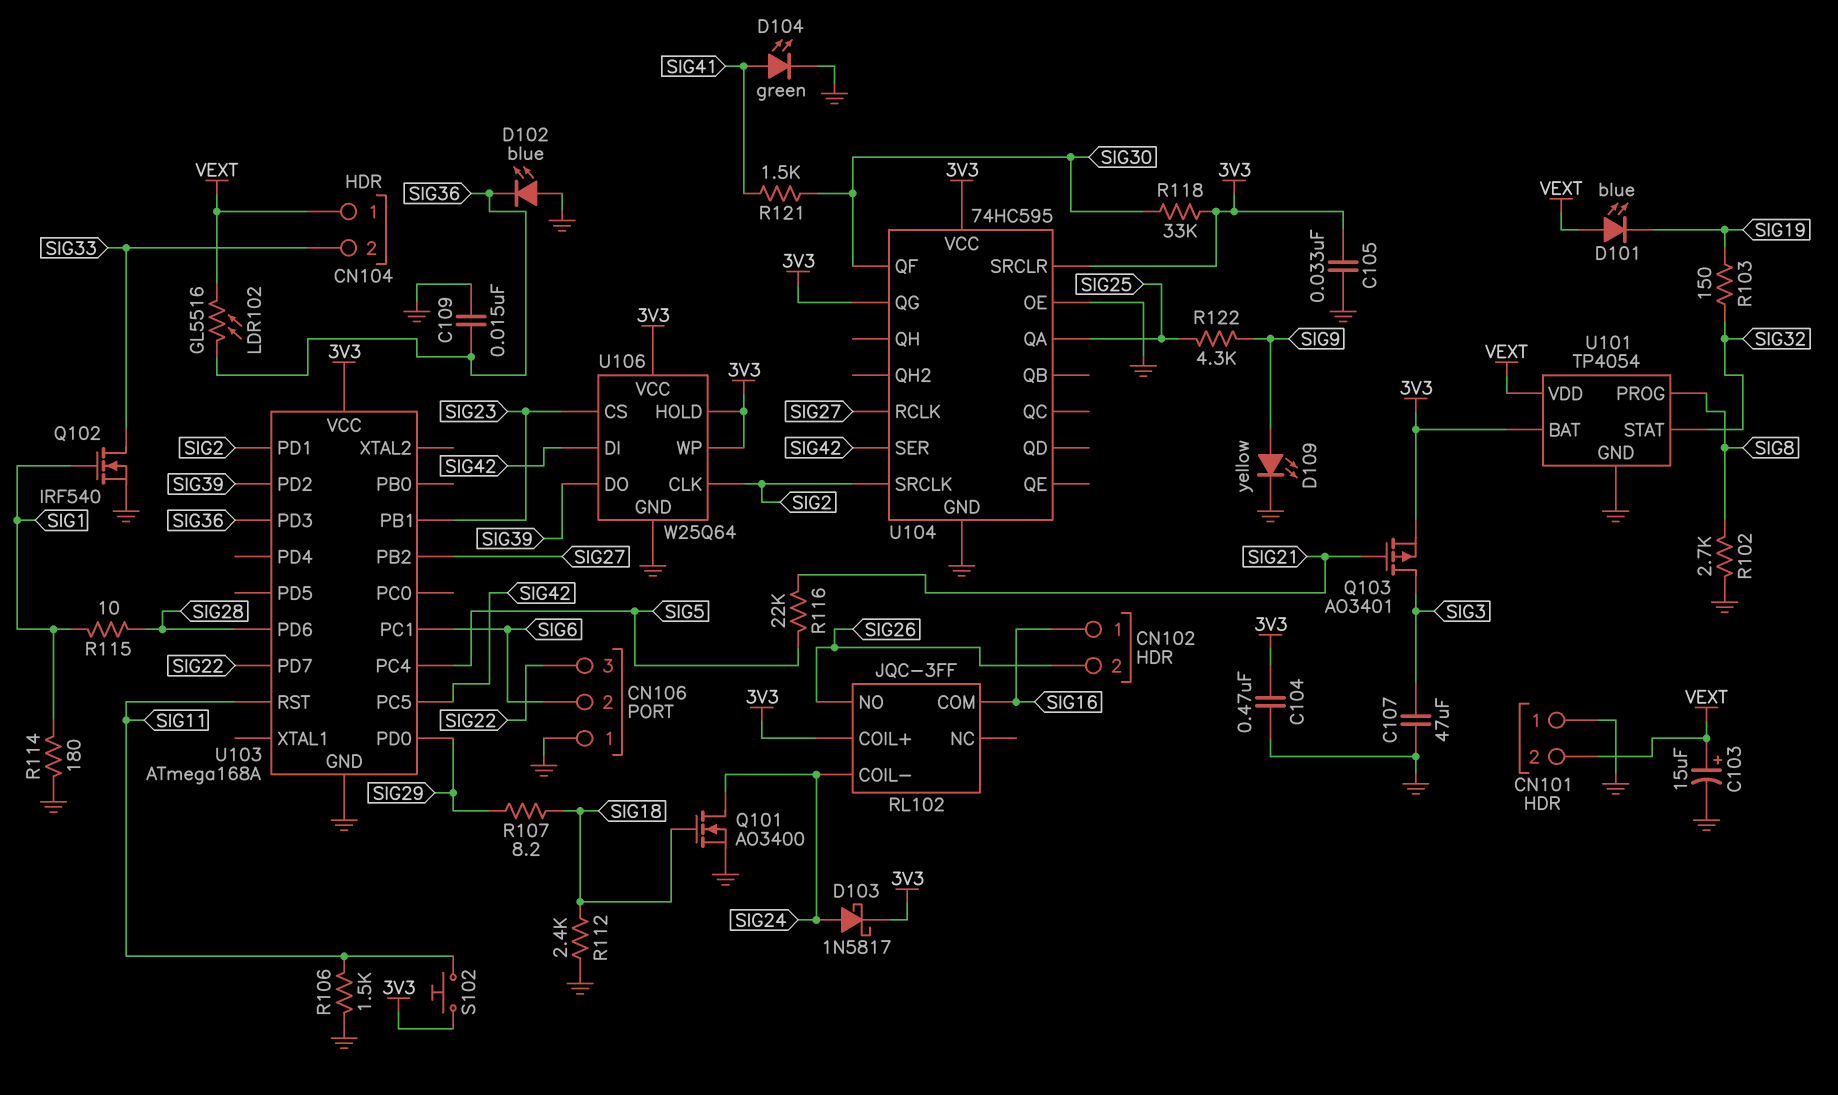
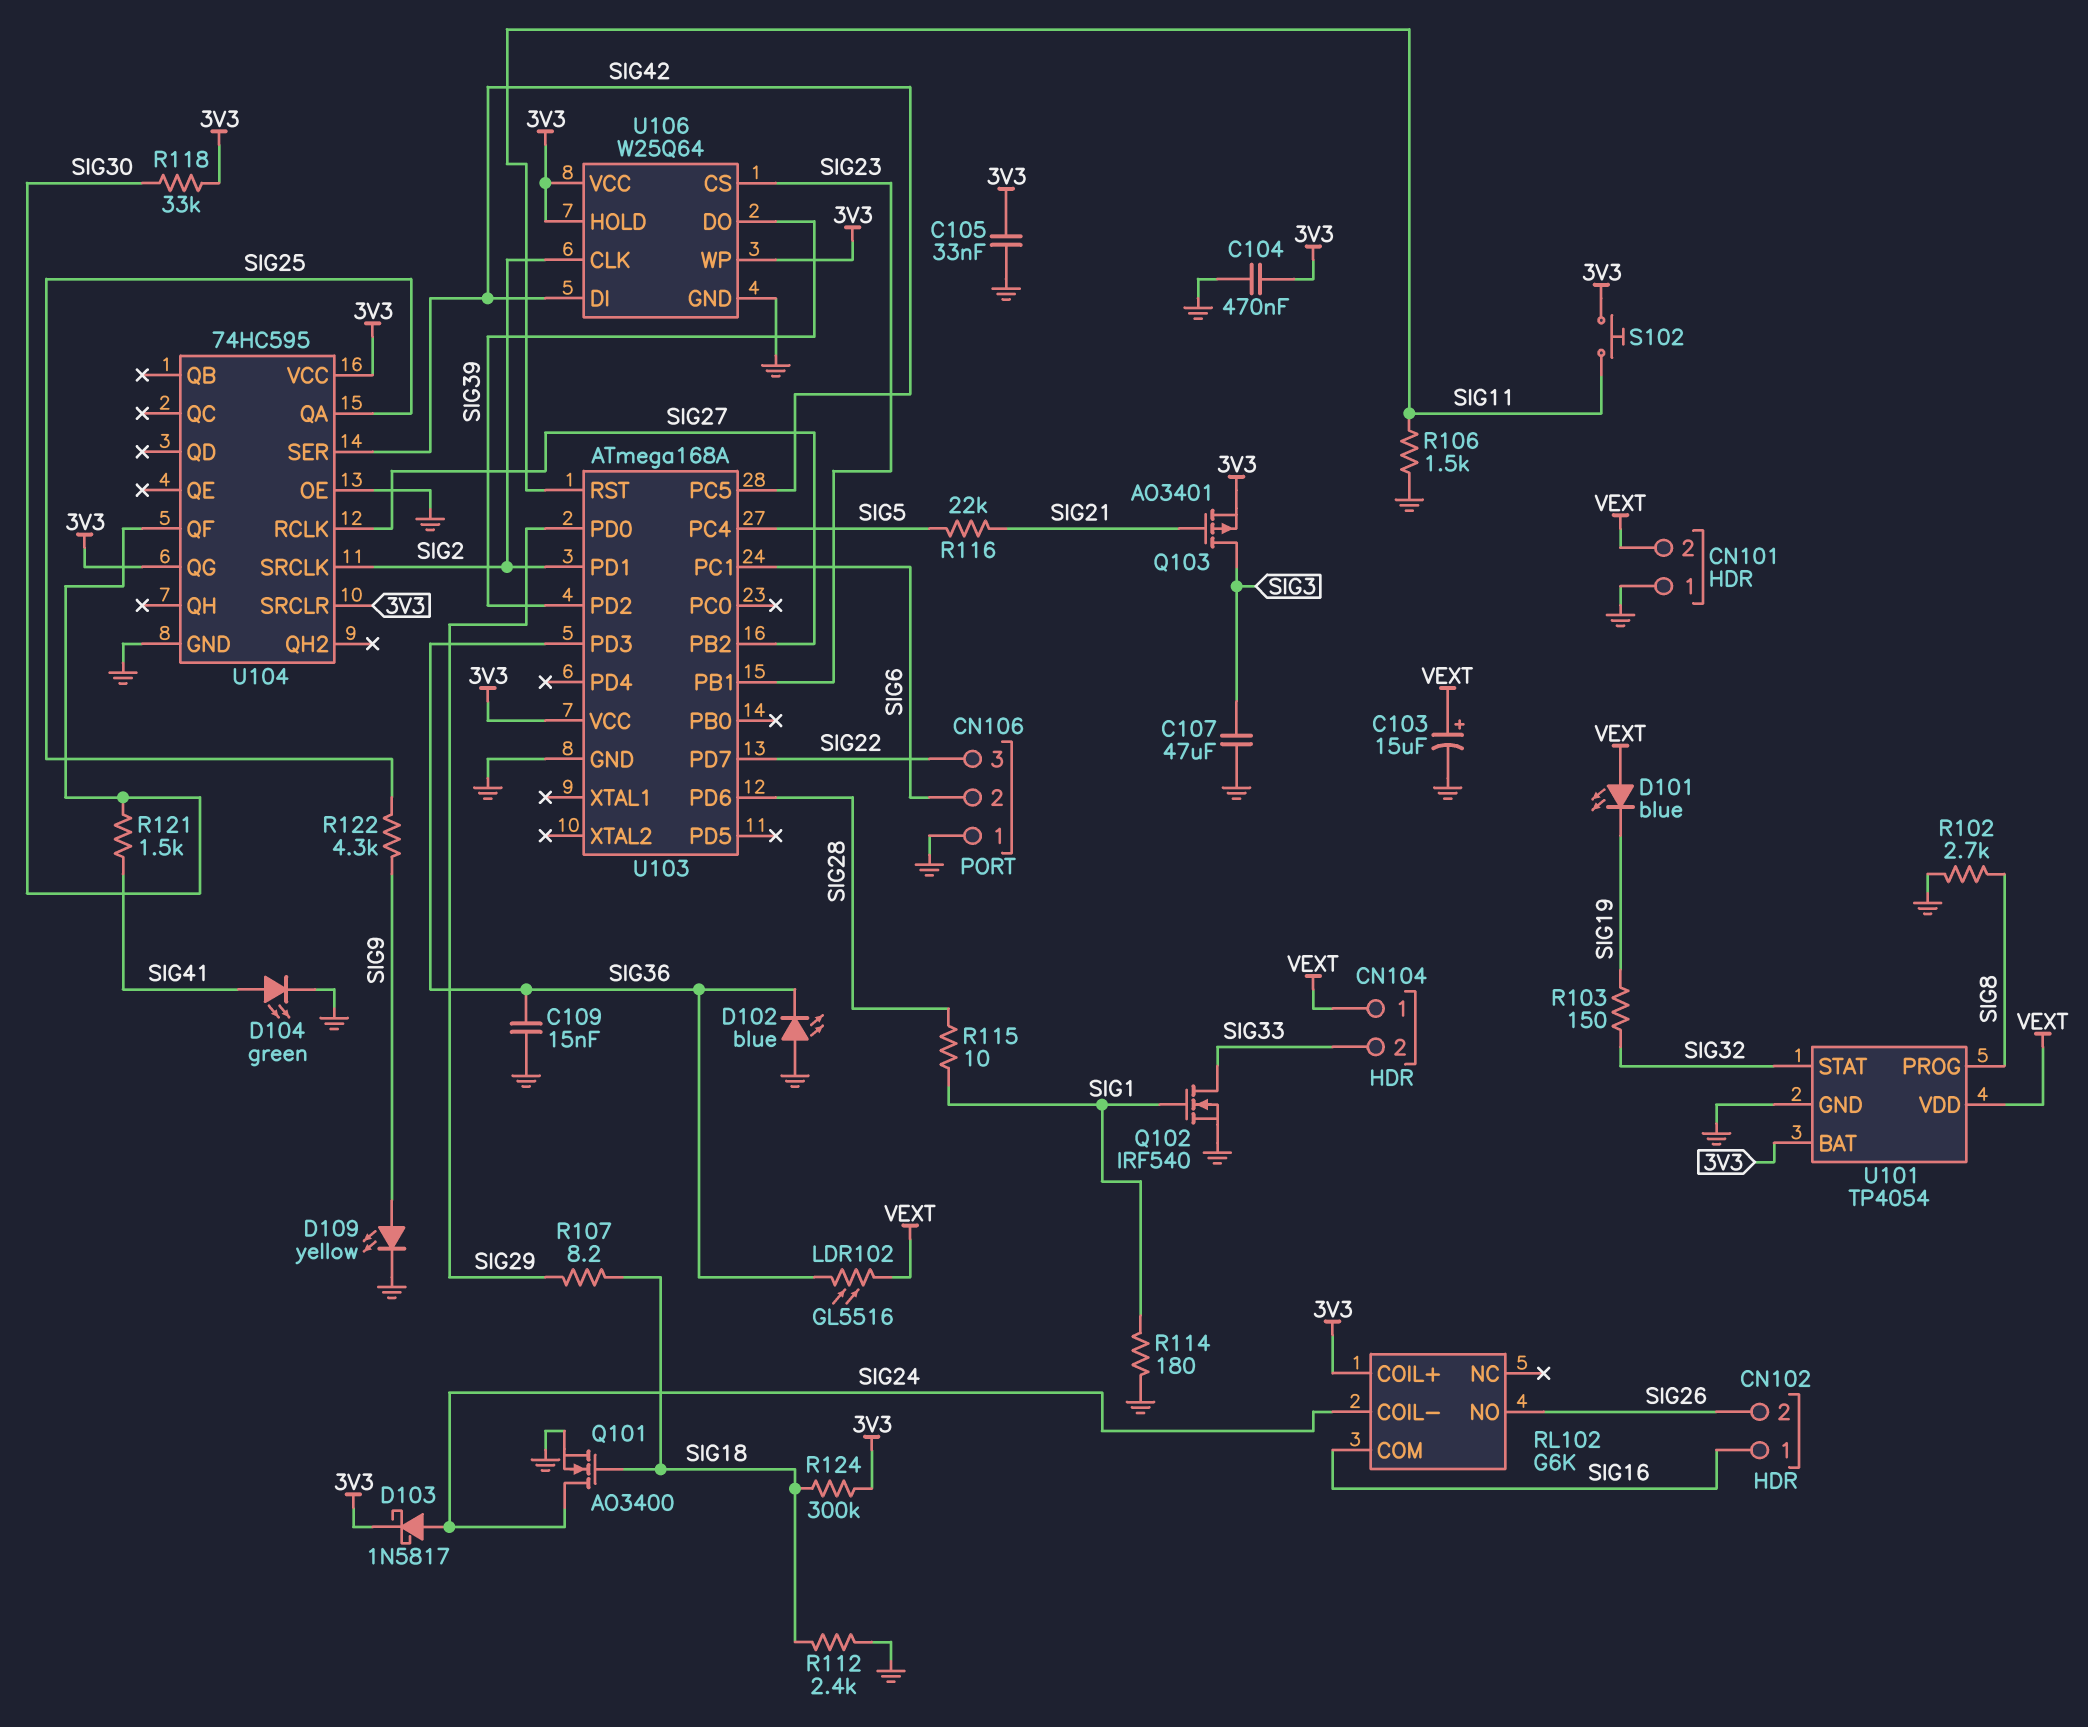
R124: none -> 300k (3V3, SIG18)
RL102: JQC-3FF -> G6K

